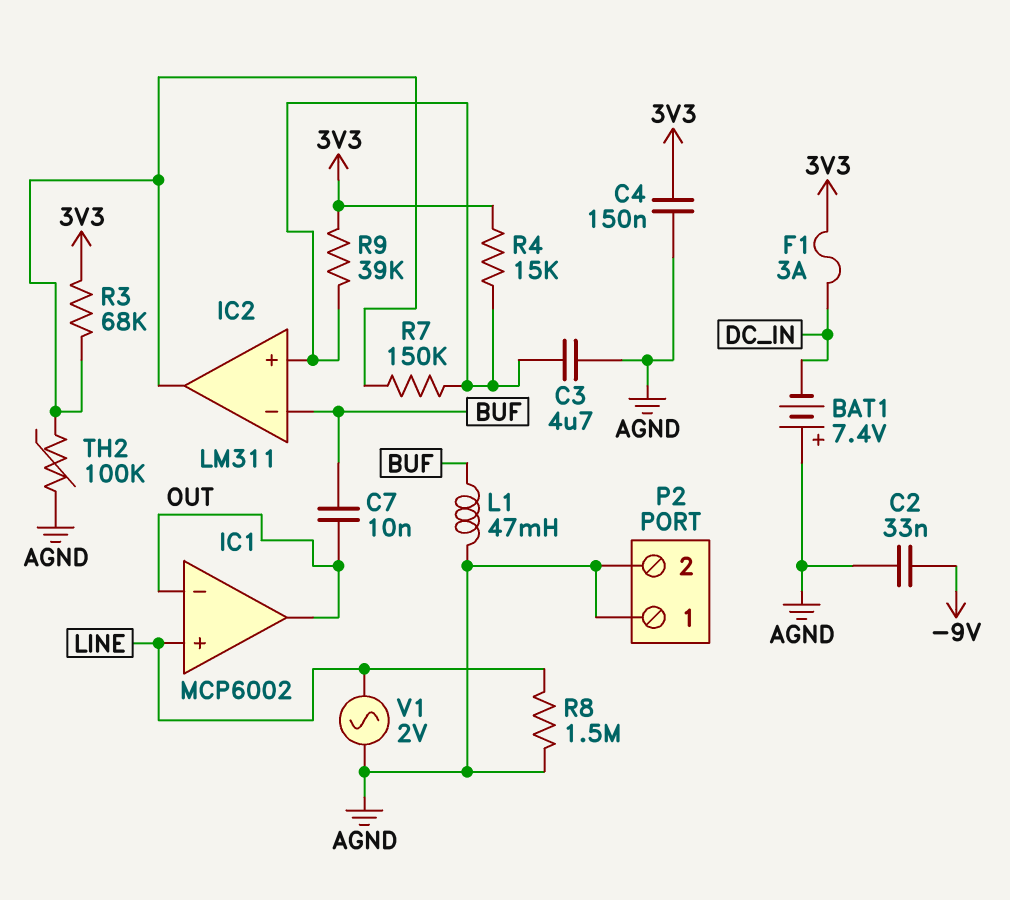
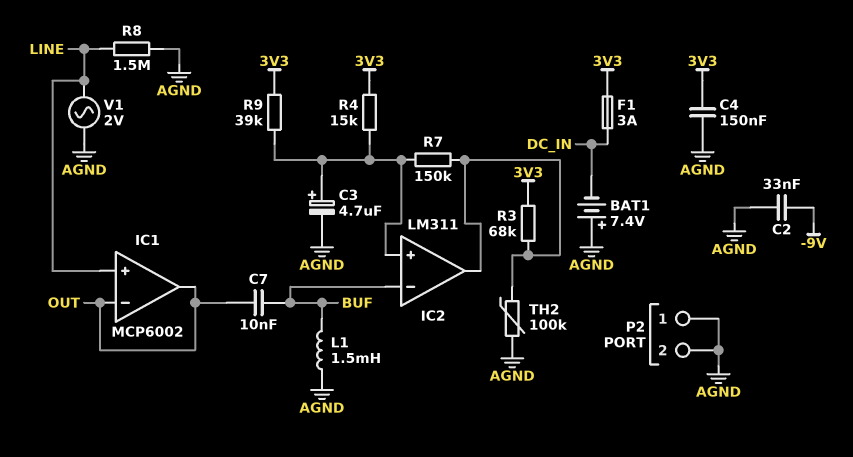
C3: 4.7uF (AGND, IC2/in+) -> 4.7uF (plus IC2/in+, minus AGND)
L1: 47mH (AGND, BUF) -> 1.5mH (AGND, BUF)

